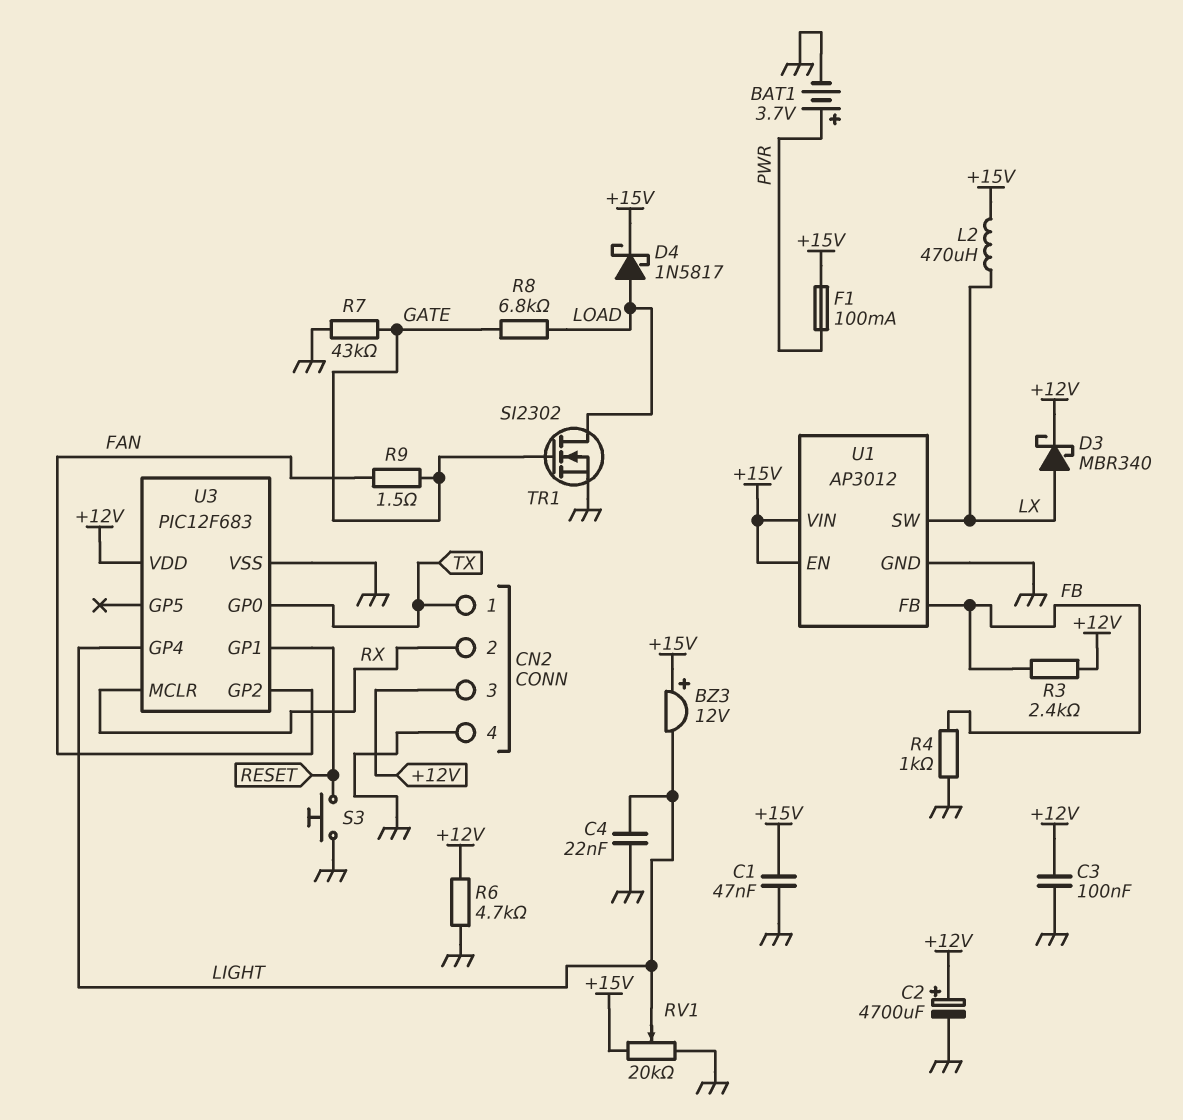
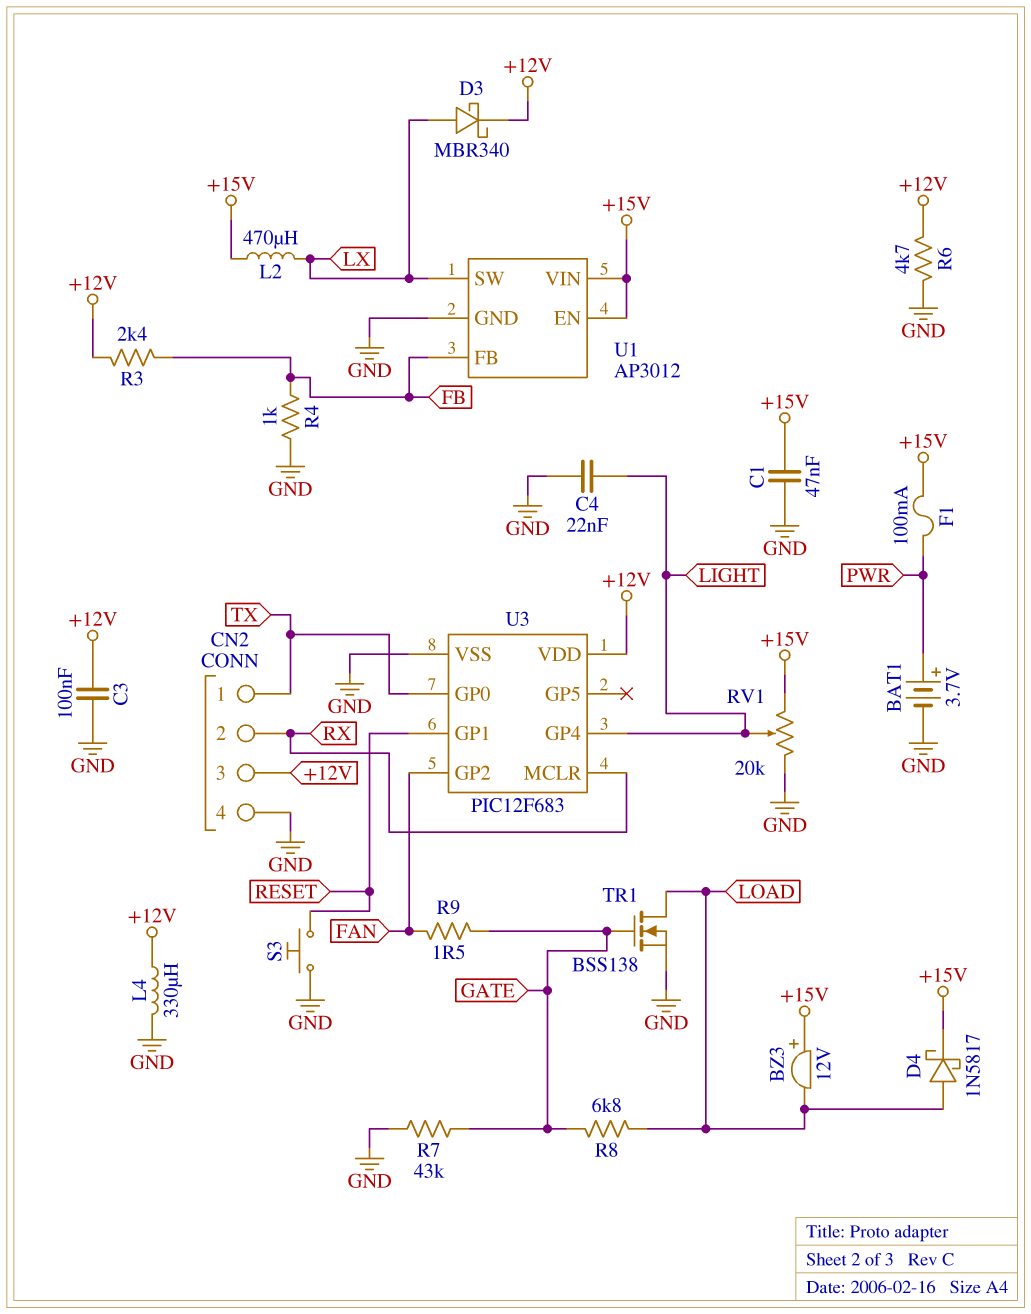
BZ3: buzzer 12V (plus +15V, minus LIGHT) -> buzzer 12V (plus +15V, minus LOAD)
C2: 4700uF (plus +12V, minus GND) -> none
L4: none -> 330uH (+12V, GND)
TR1: NMOS SI2302 (G GATE, D LOAD, S GND) -> NMOS BSS138 (G GATE, D LOAD, S GND)

